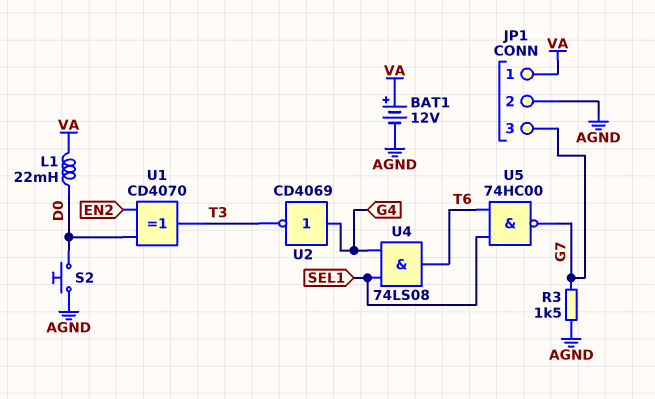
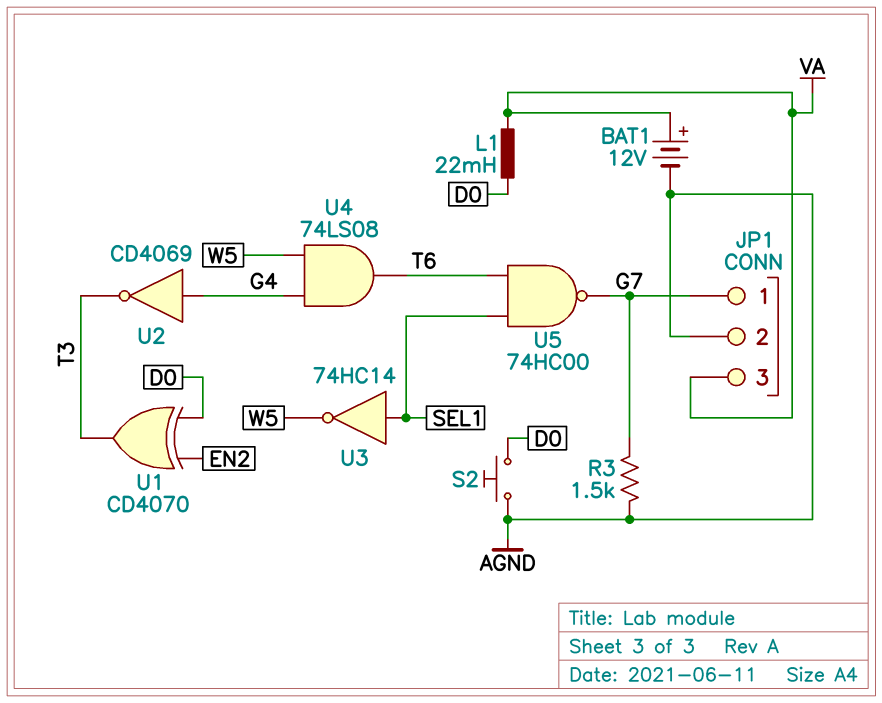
JP1 pin 1: VA -> G7
JP1 pin 3: G7 -> VA
U3: none -> NOT 74HC14 (in SEL1, out W5)
U4: AND 74LS08 (in G4, in SEL1, out T6) -> AND 74LS08 (in G4, in W5, out T6)

